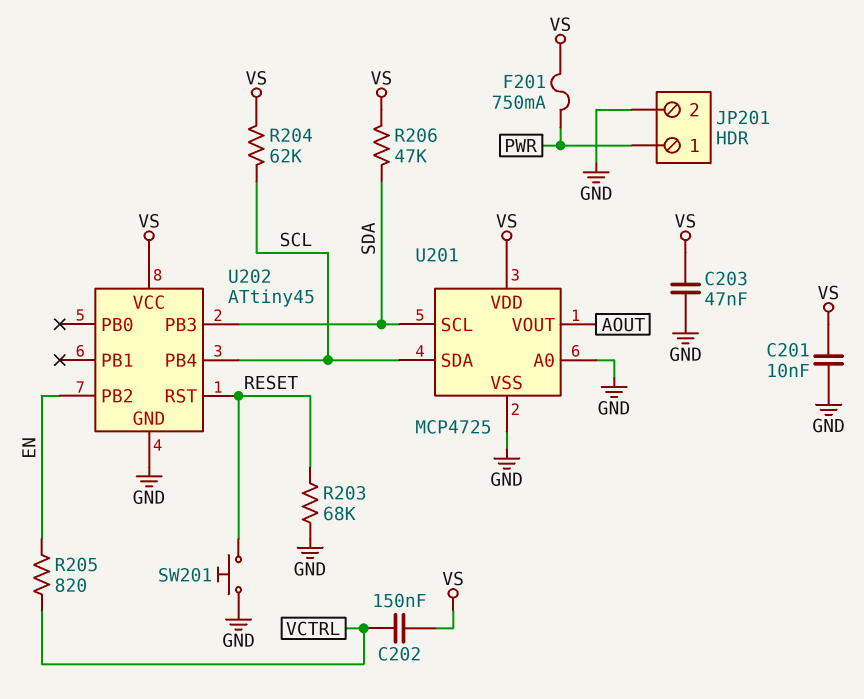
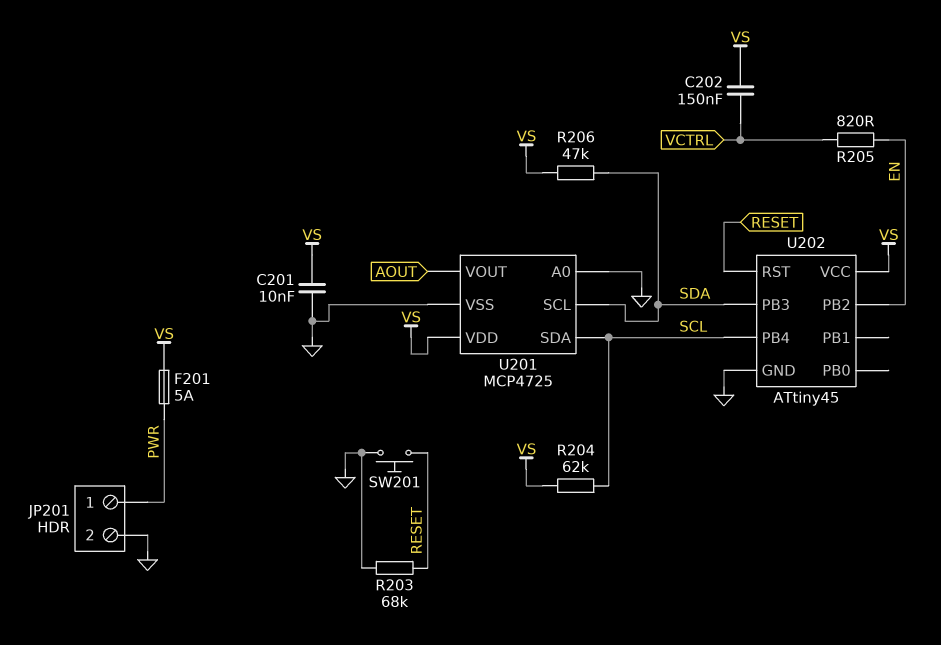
C203: 47nF (GND, VS) -> none
F201: 750mA (PWR, VS) -> 5A (PWR, VS)

